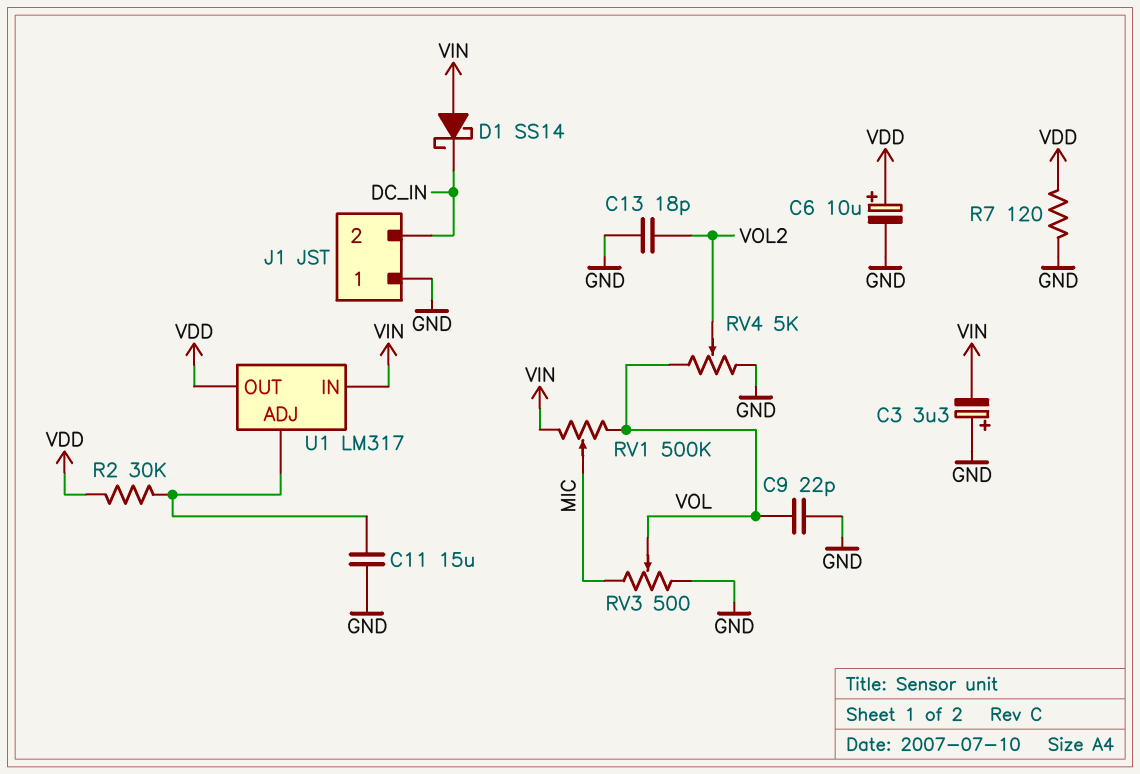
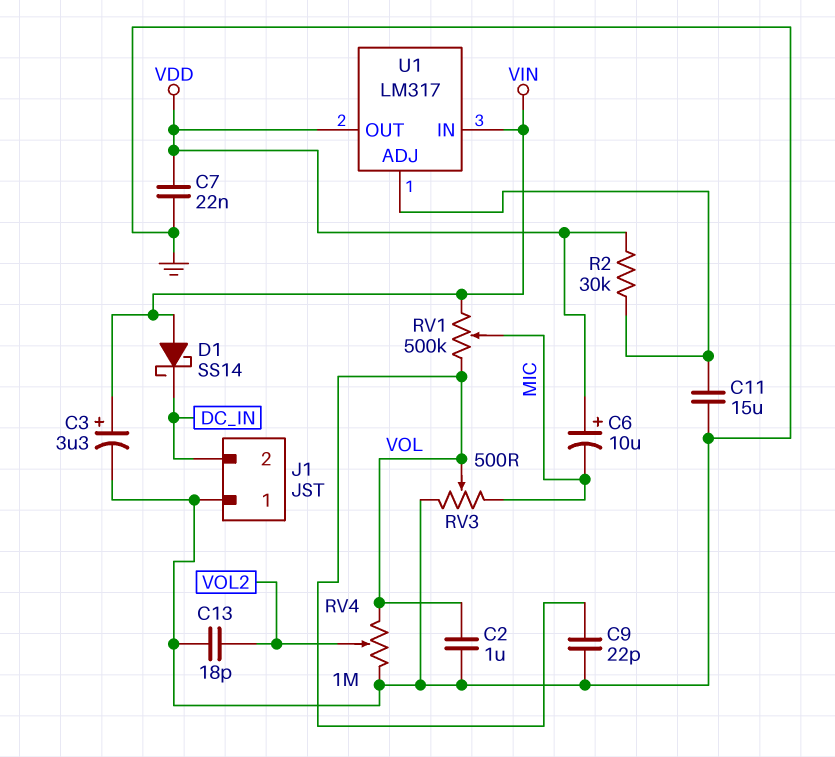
C2: none -> 1uF (GND, VOL)
C3: 3.3uF (plus GND, minus VIN) -> 3.3uF (plus VIN, minus GND)
C6: 10uF (plus VDD, minus GND) -> 10uF (plus VDD, minus MIC)
C7: none -> 22nF (GND, VDD)
R7: 120 (GND, VDD) -> none
RV4: 5k (GND, VOL, wiper VOL2) -> 1M (GND, VOL, wiper VOL2)

